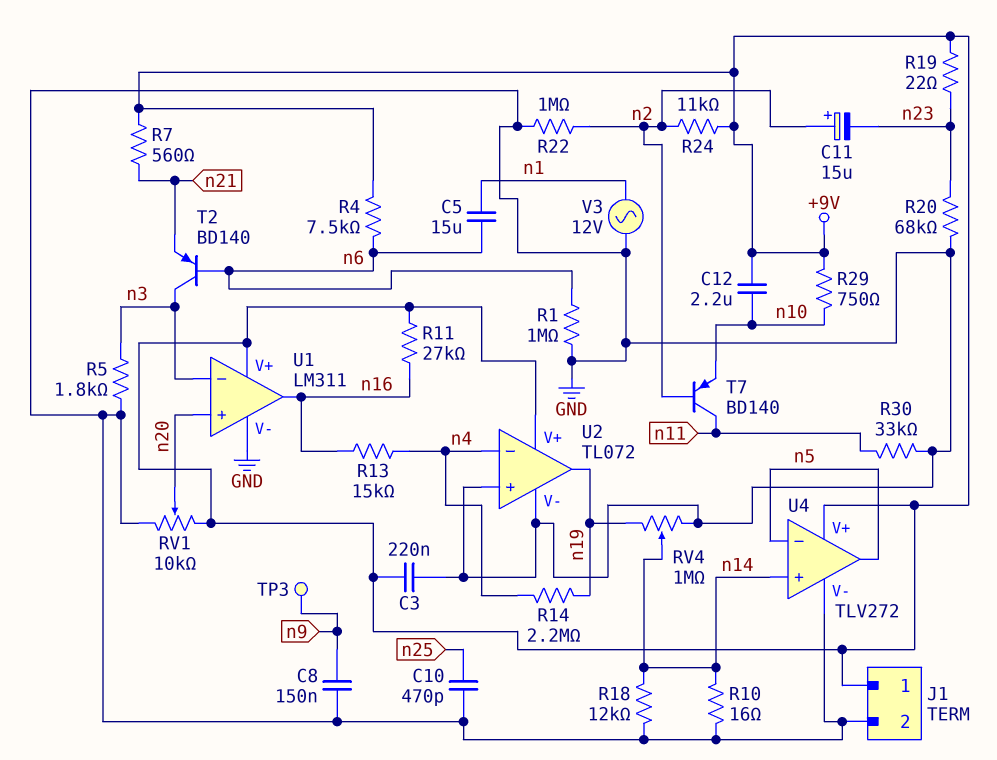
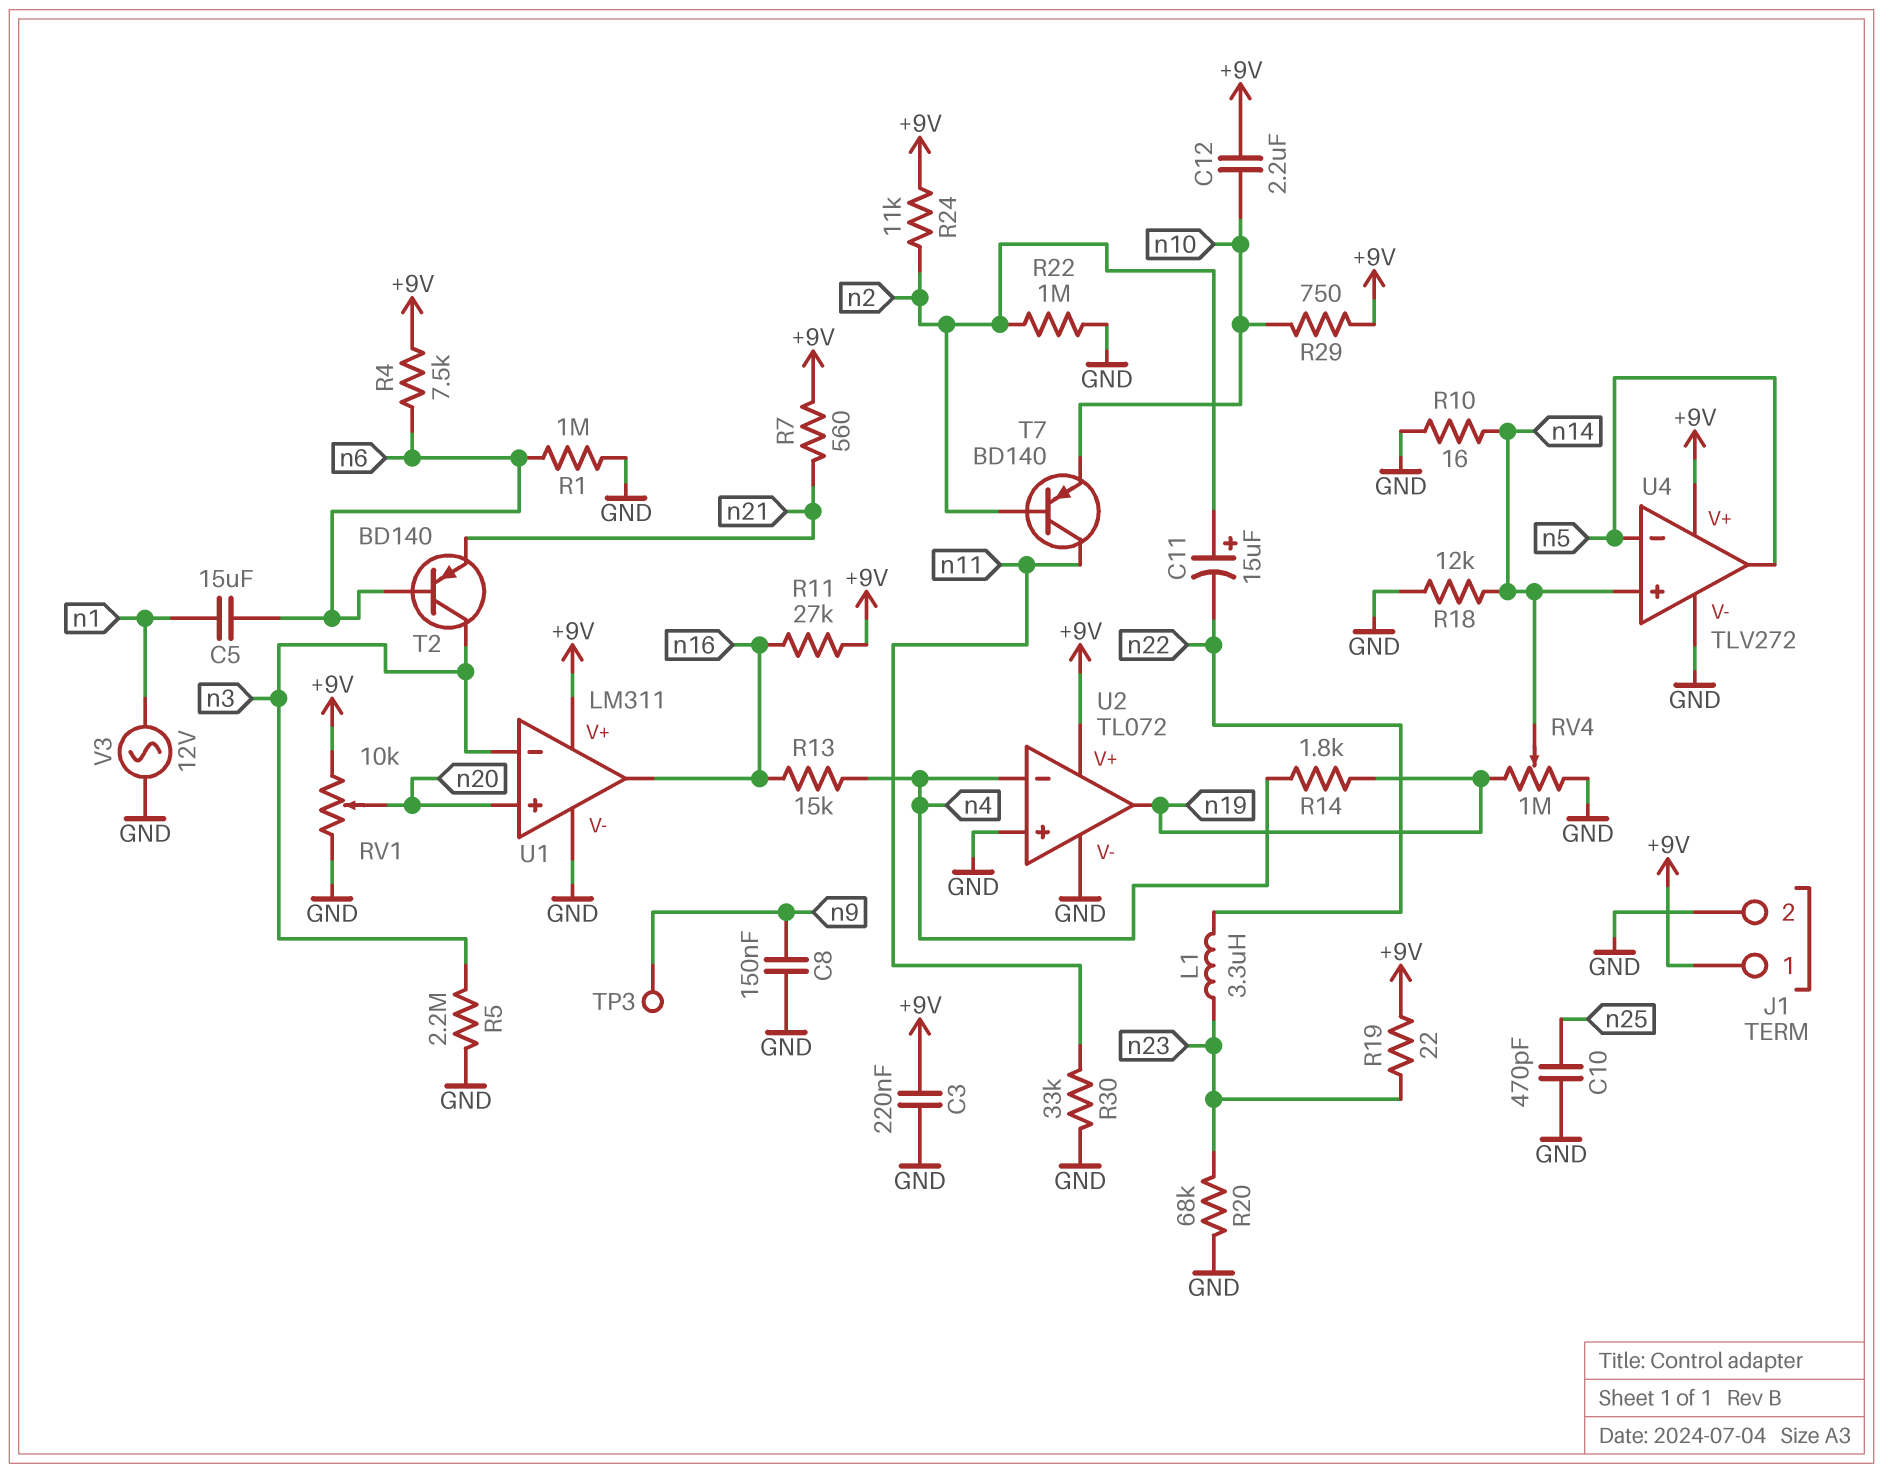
C11: 15uF (plus n2, minus n23) -> 15uF (plus n2, minus n22)
L1: none -> 3.3uH (n22, n23)
R5: 1.8k (GND, n3) -> 2.2M (GND, n3)
R14: 2.2M (n4, n19) -> 1.8k (n4, n19)

